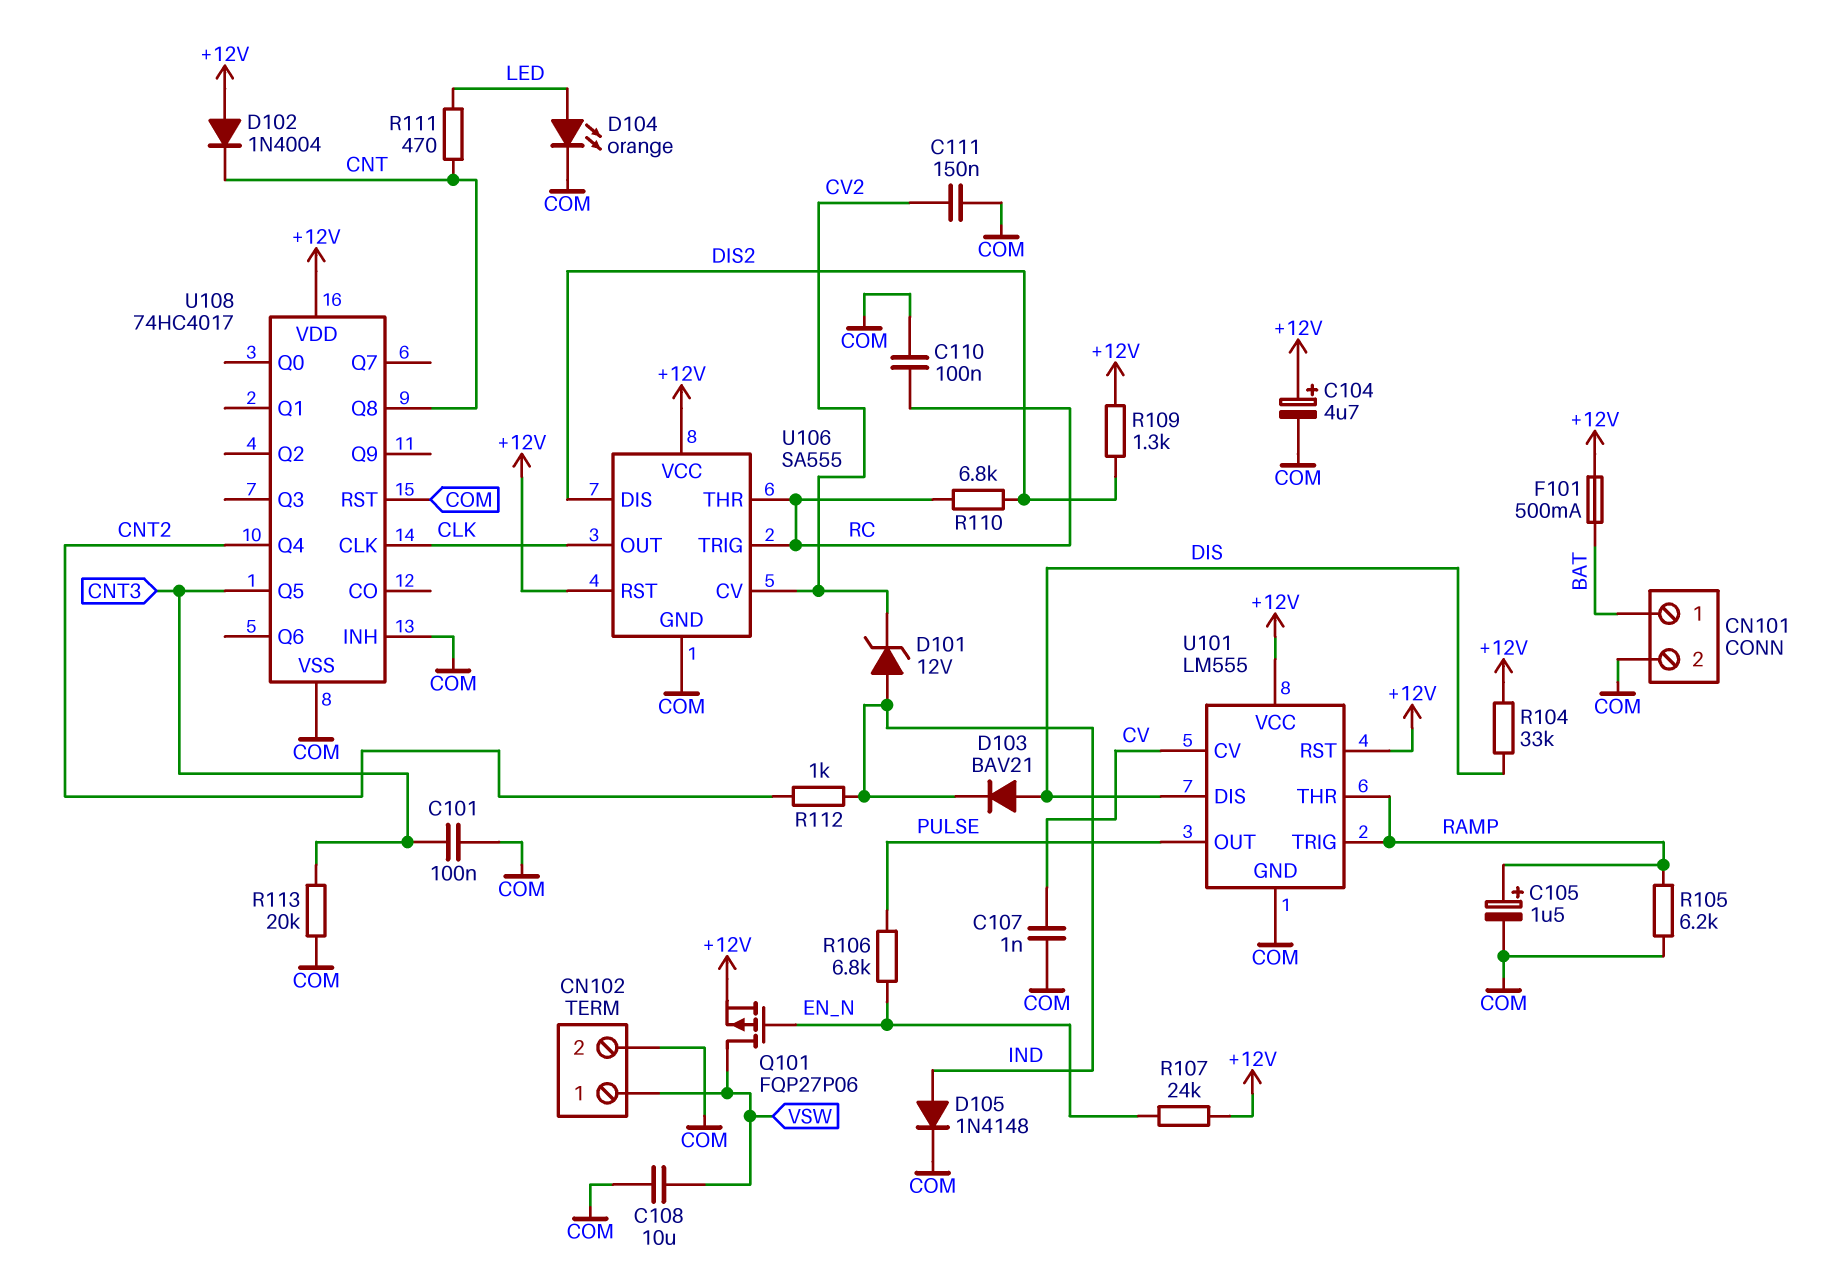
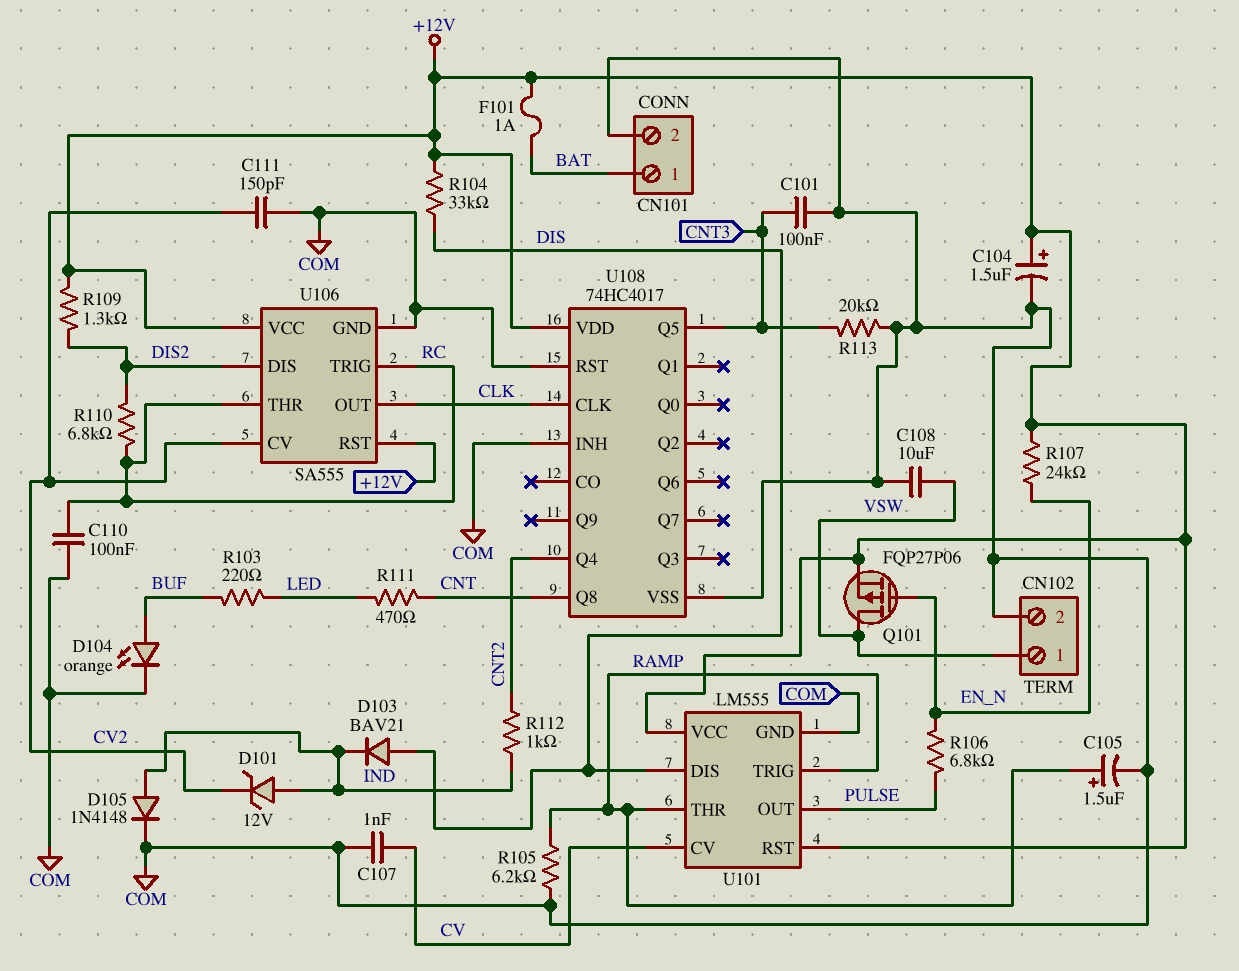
C104: 4.7uF (plus +12V, minus COM) -> 1.5uF (plus +12V, minus COM)
C111: 150nF (COM, CV2) -> 150pF (COM, CV2)
D102: diode 1N4004 (A +12V, K CNT) -> none
D104: LED orange (A LED, K COM) -> LED orange (A BUF, K COM)
F101: 500mA (+12V, BAT) -> 1A (+12V, BAT)
R103: none -> 220 (BUF, LED)

